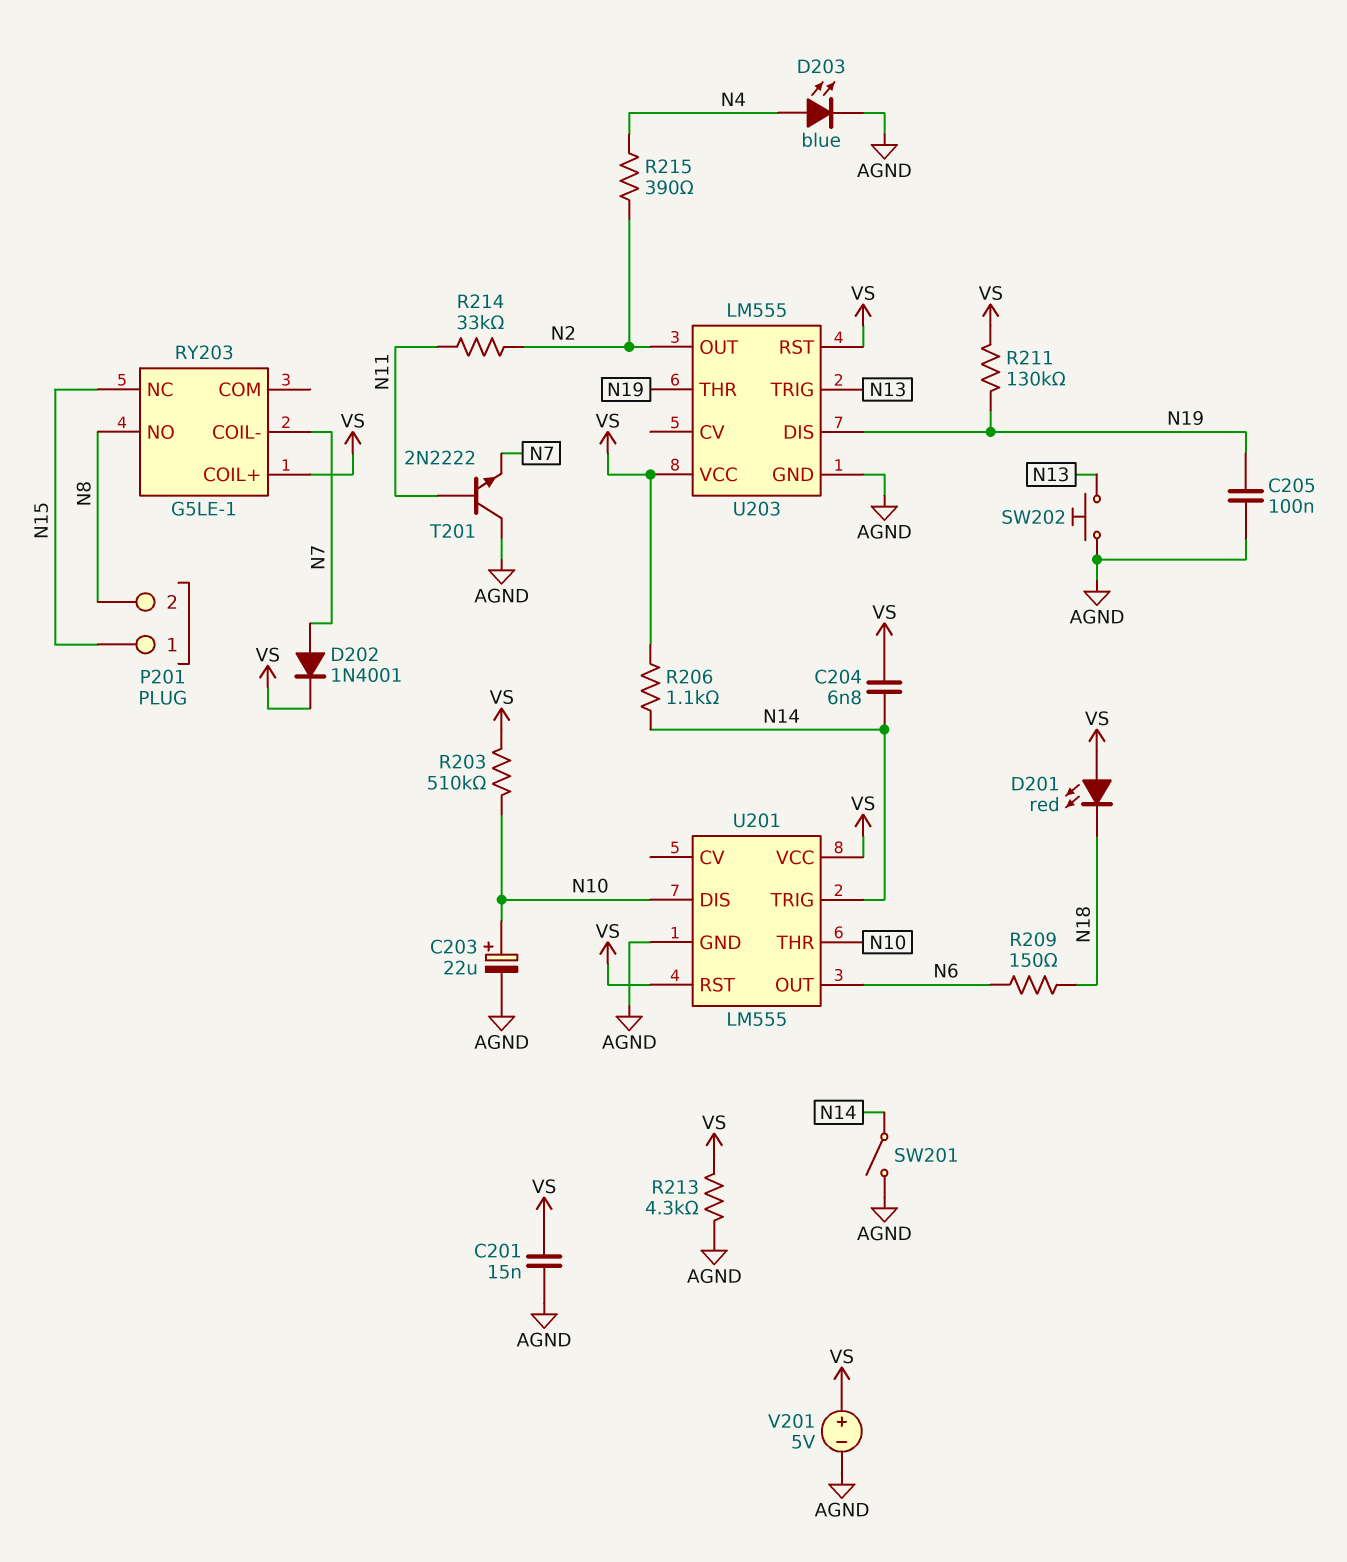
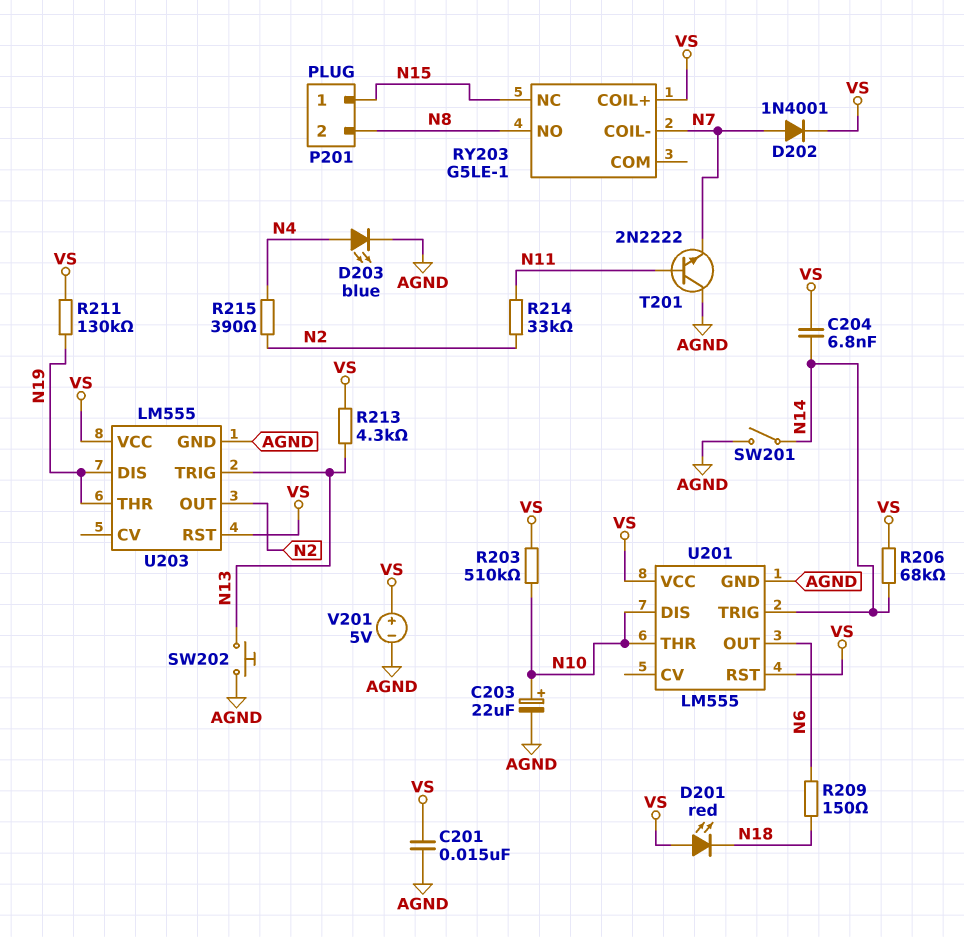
C205: 100nF (AGND, N19) -> none
R206: 1.1k (N14, VS) -> 68k (N14, VS)
R213: 4.3k (AGND, VS) -> 4.3k (N13, VS)

